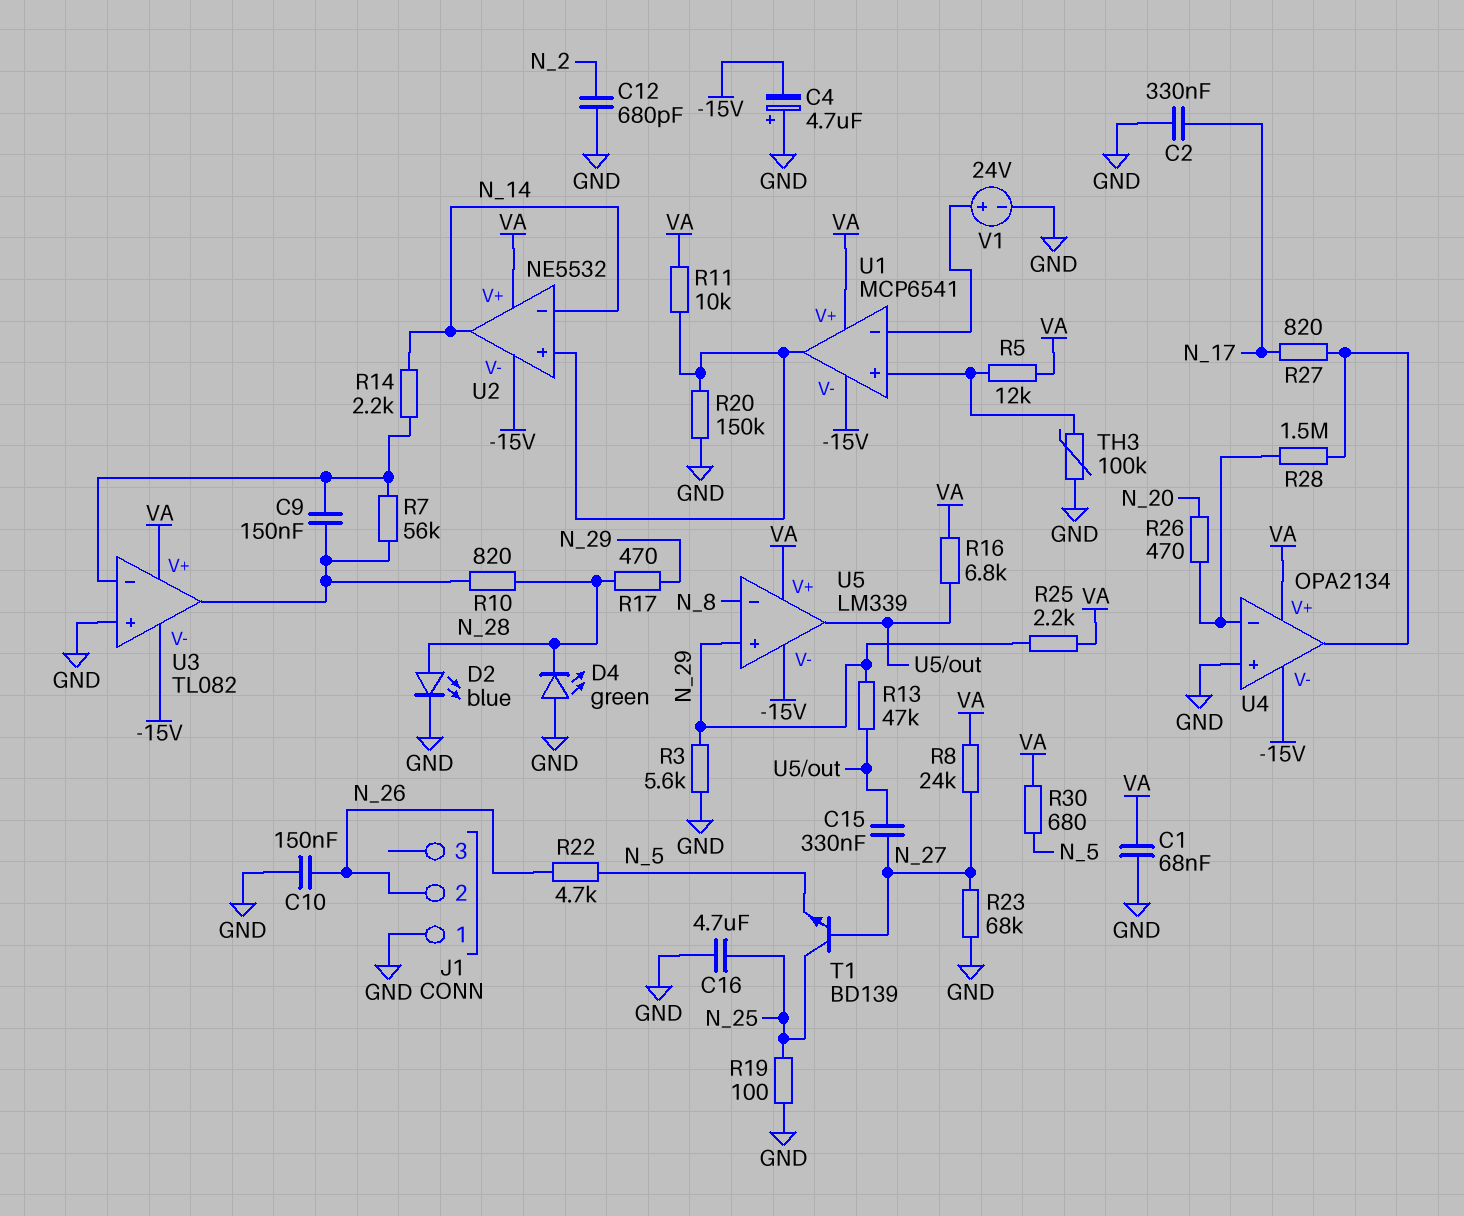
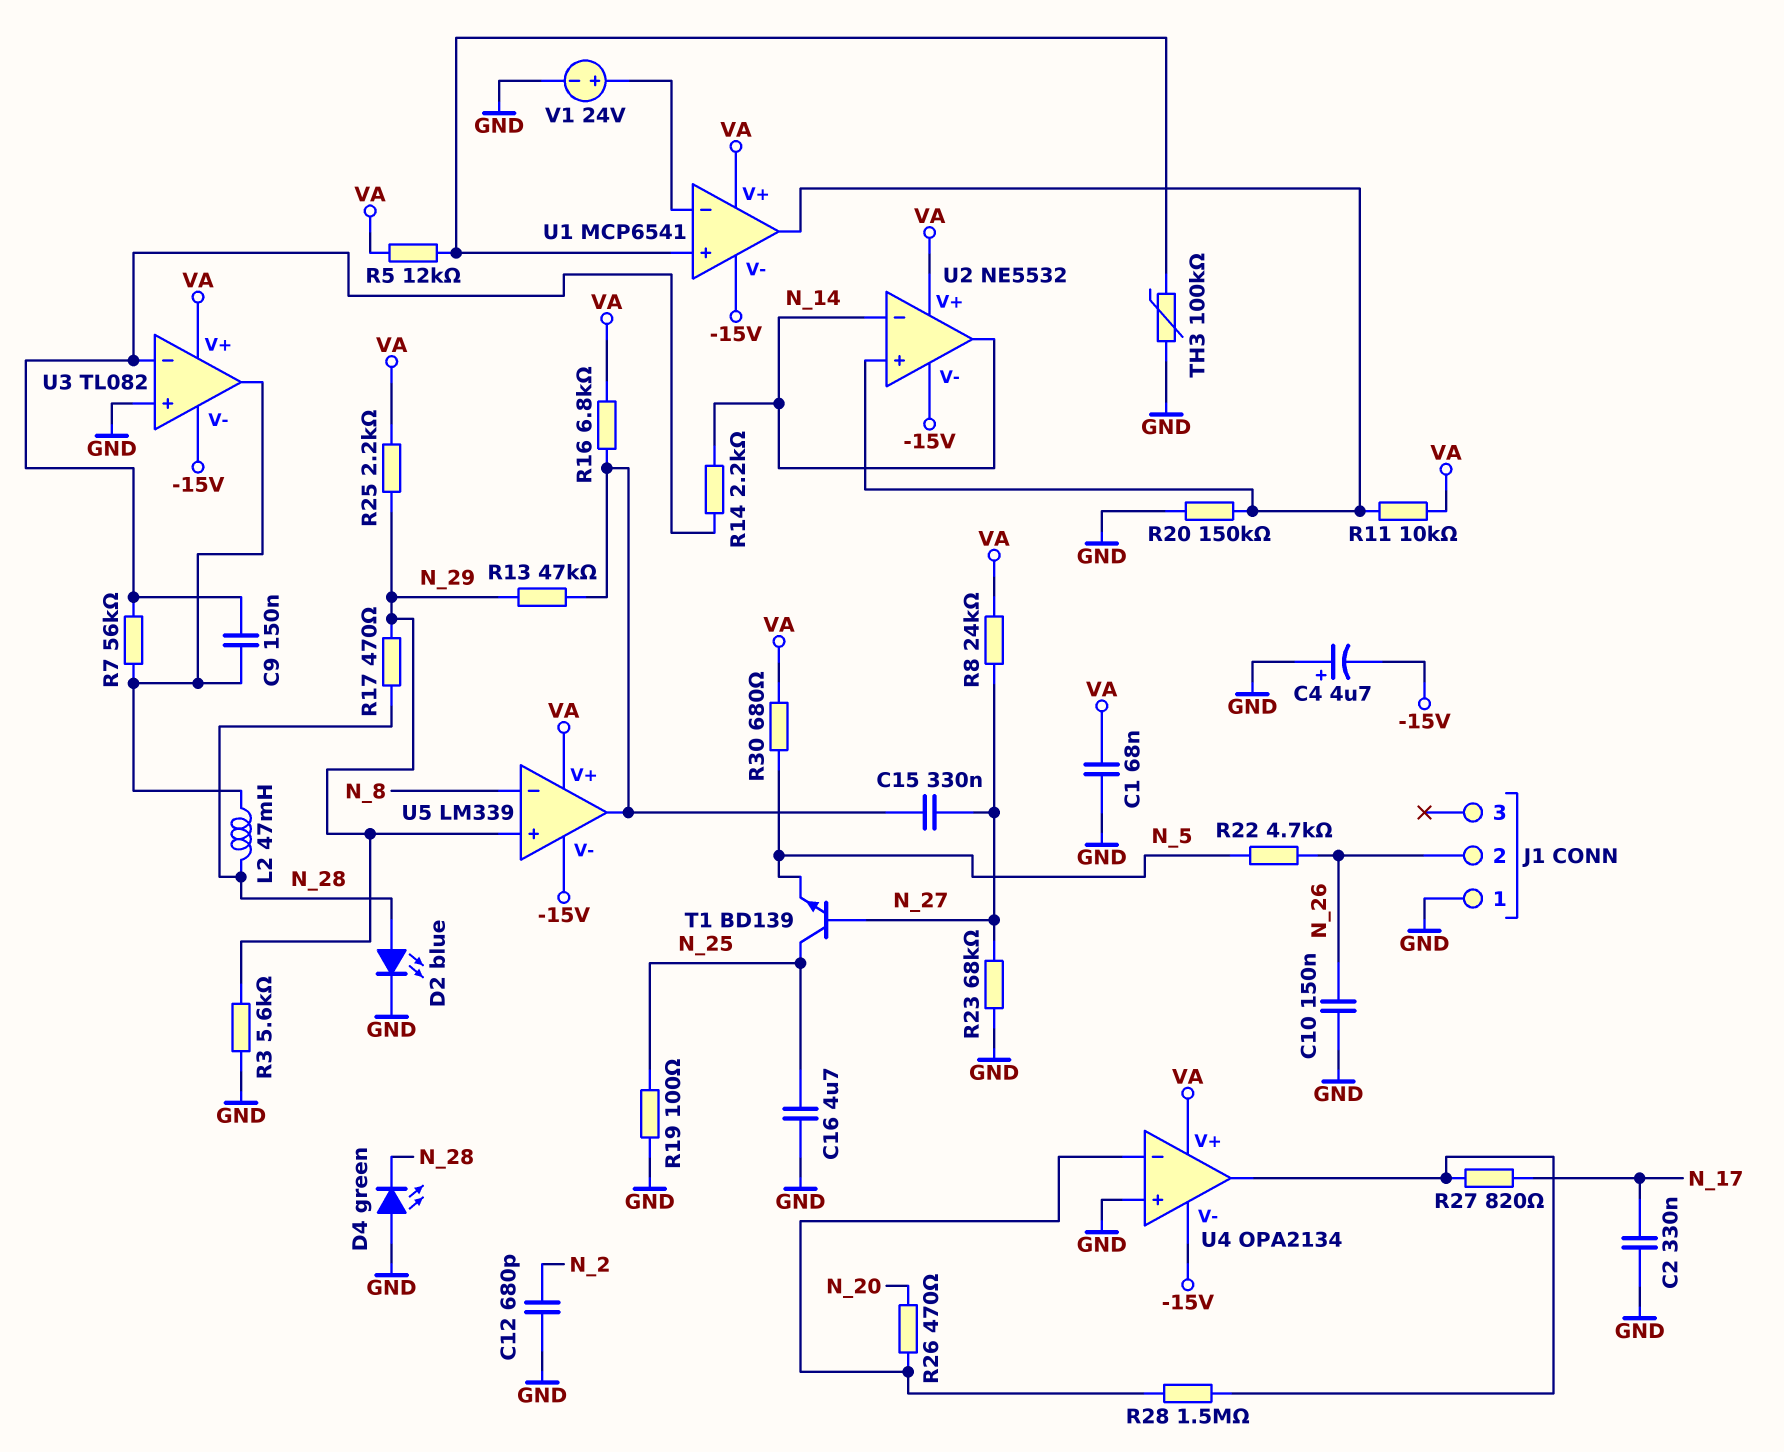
L2: none -> 47mH (N_28, U3/out)
R10: 820 (N_28, U3/out) -> none

